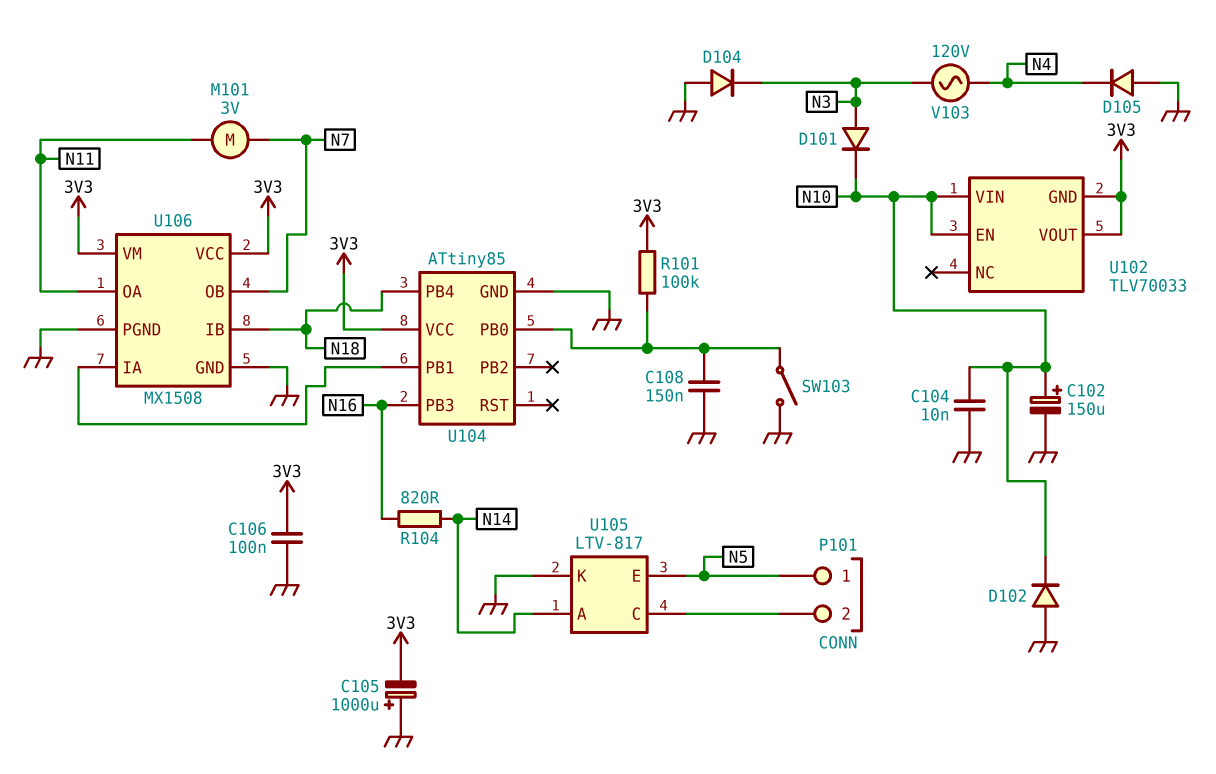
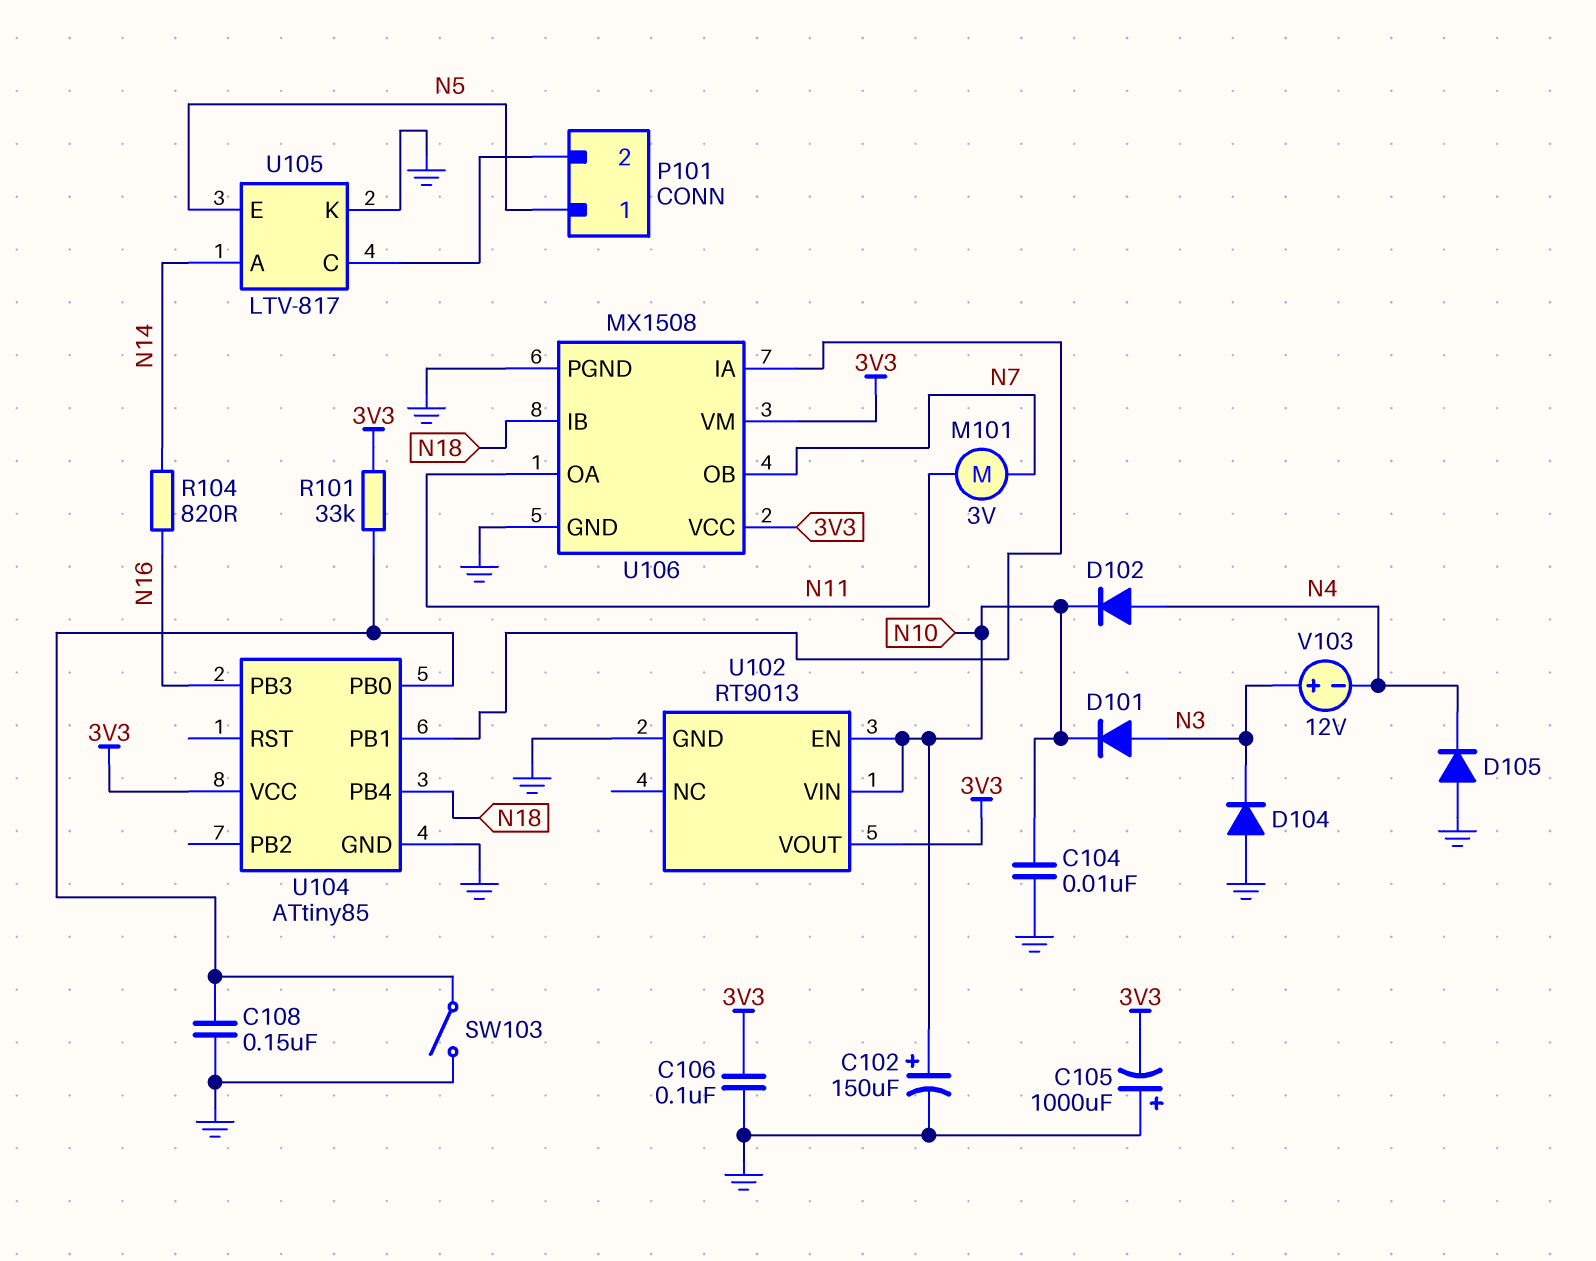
D102: diode (A GND, K N10) -> diode (A N4, K N10)
R101: 100k (3V3, U104/PB0) -> 33k (3V3, U104/PB0)
U102: TLV70033 -> RT9013
U102 pin GND: 3V3 -> GND
V103: AC 120V (N3, N4) -> 12V (plus N3, minus N4)

